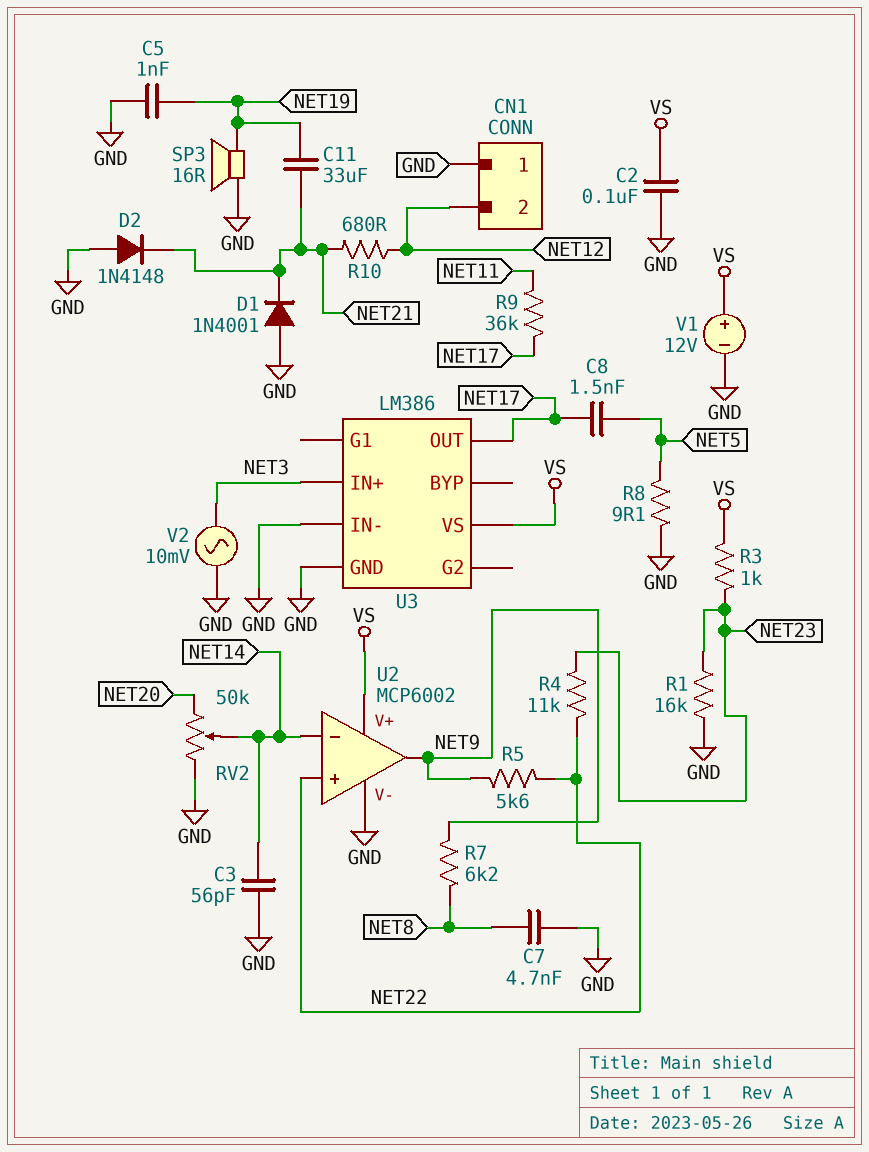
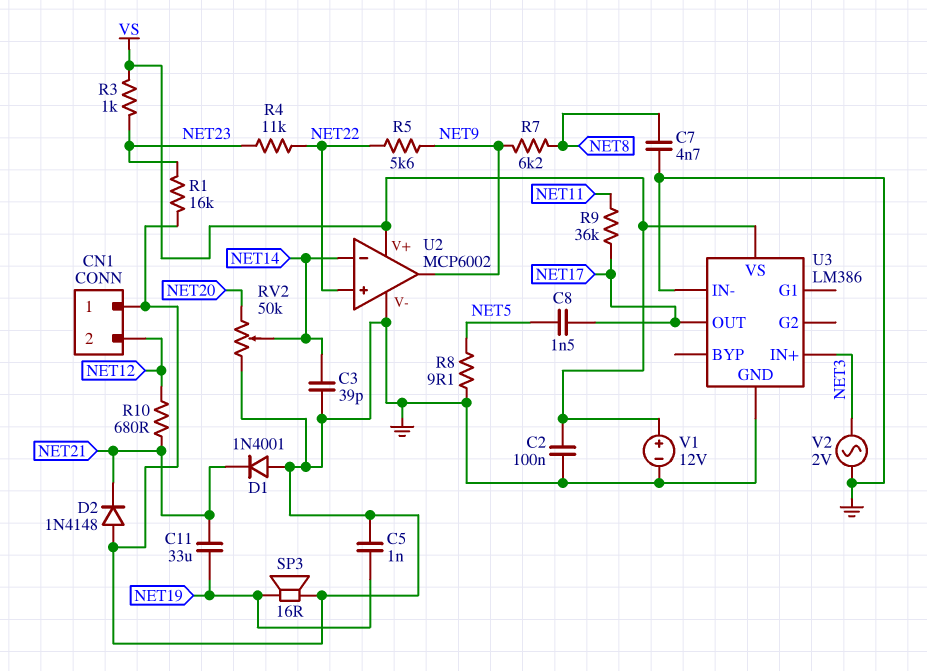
C3: 56pF (GND, NET14) -> 39pF (GND, NET14)
V2: AC 10mV (GND, NET3) -> AC 2V (GND, NET3)

